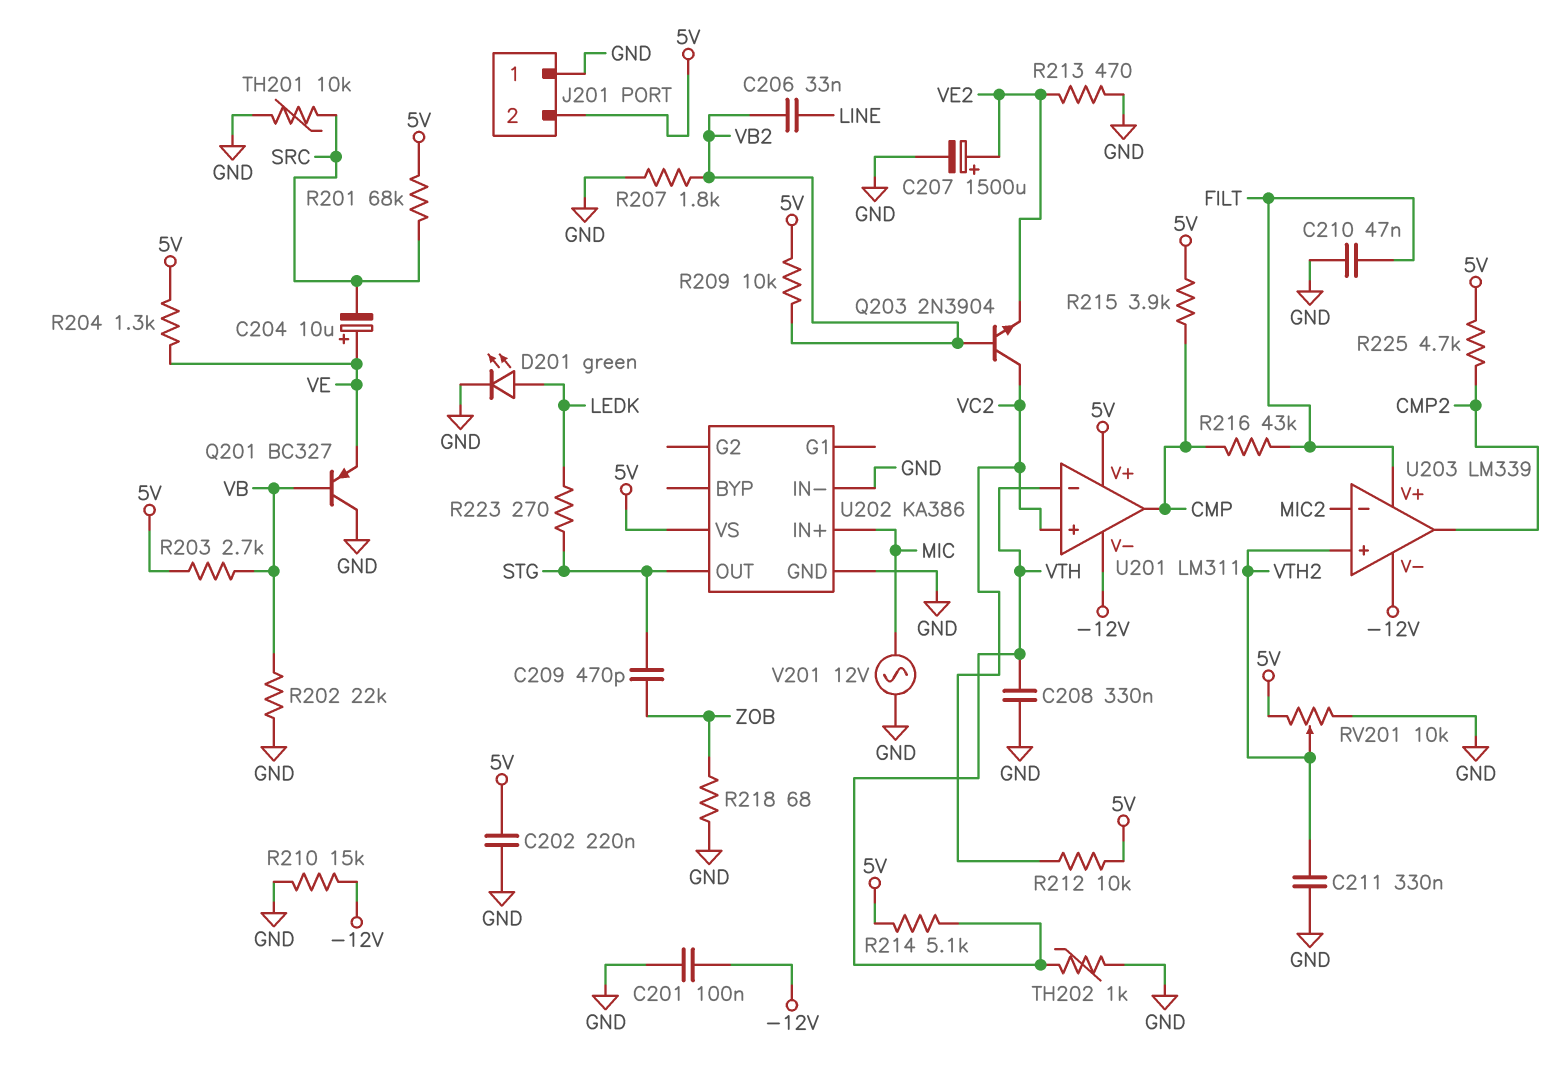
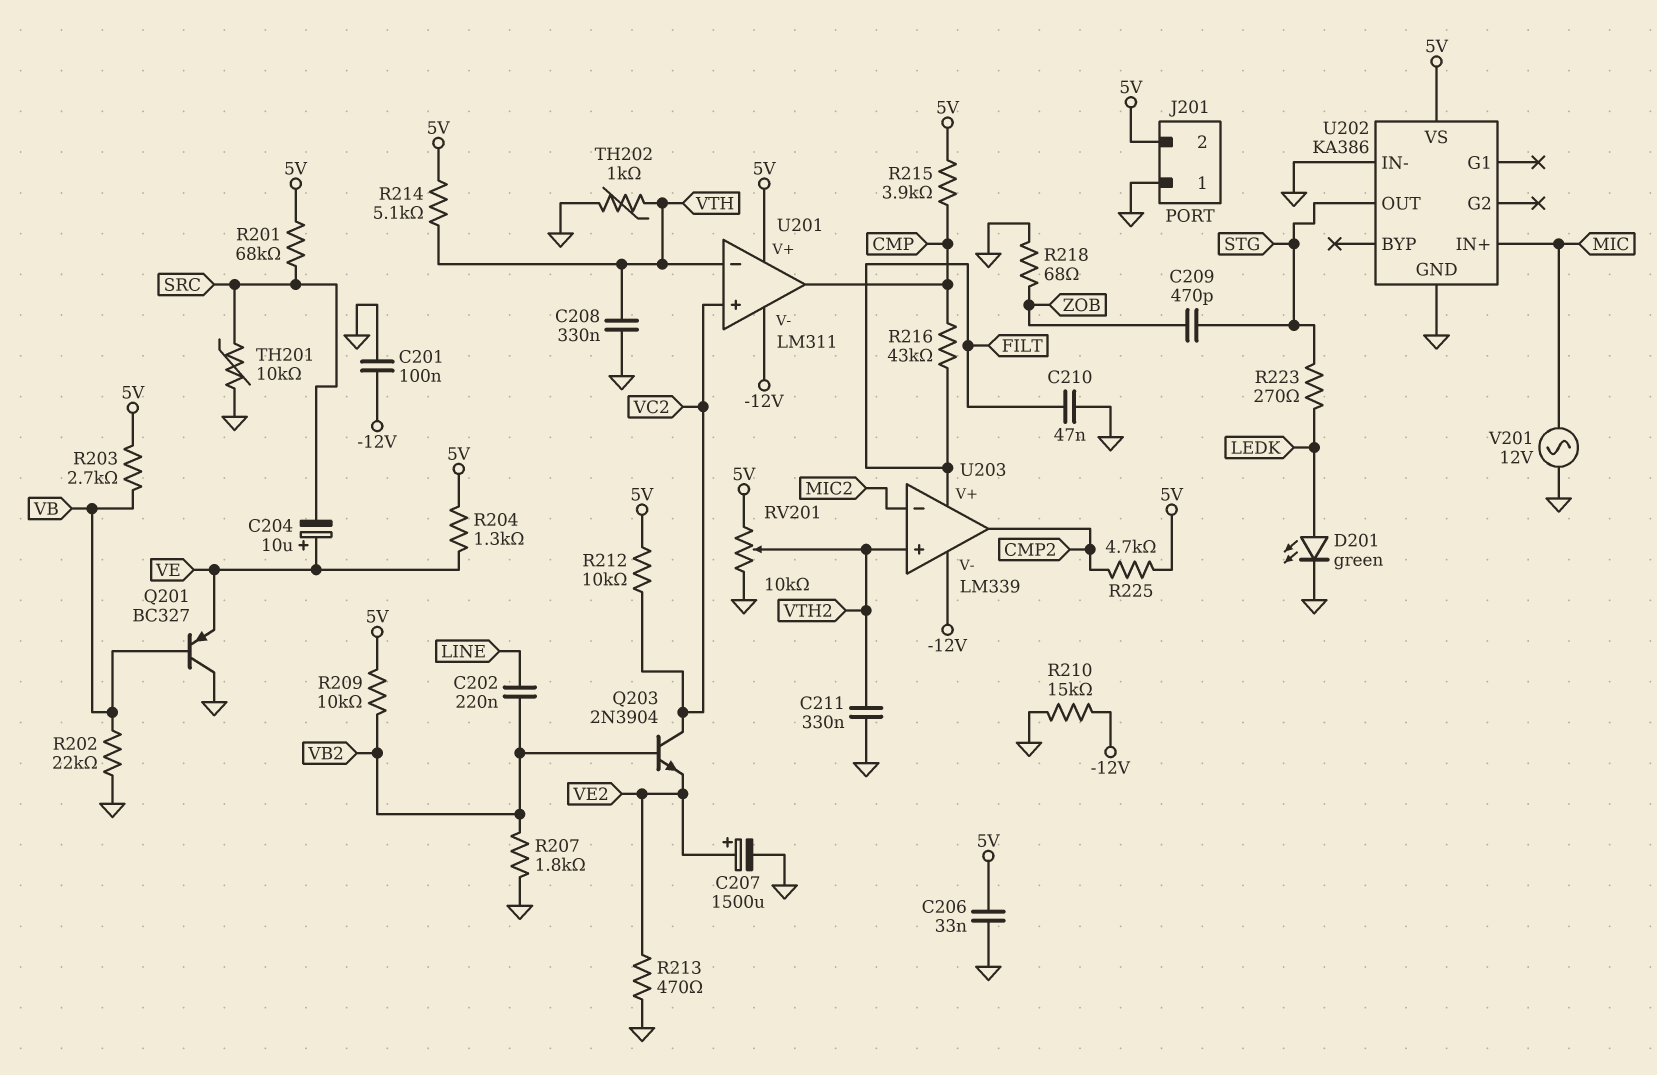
C202: 220nF (5V, GND) -> 220nF (LINE, VB2)
C206: 33nF (LINE, VB2) -> 33nF (5V, GND)

